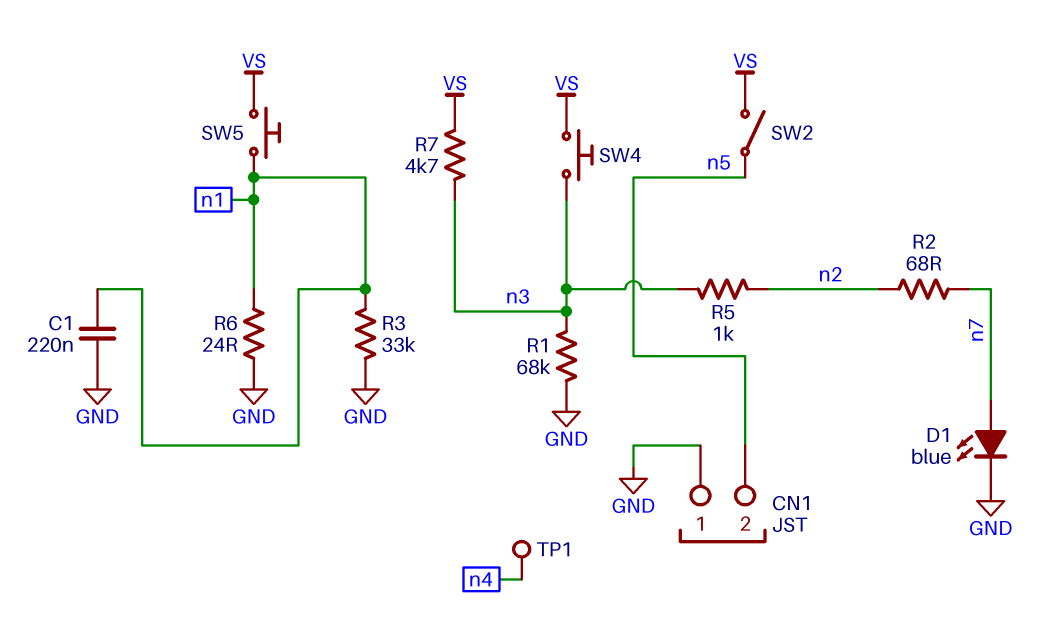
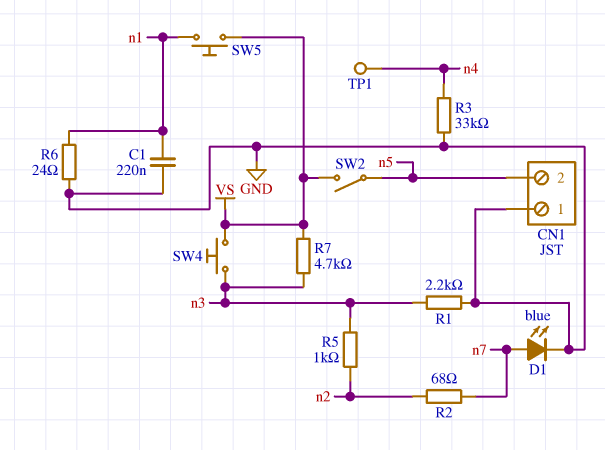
R1: 68k (GND, n3) -> 2.2k (GND, n3)
R3: 33k (GND, n1) -> 33k (GND, n4)

